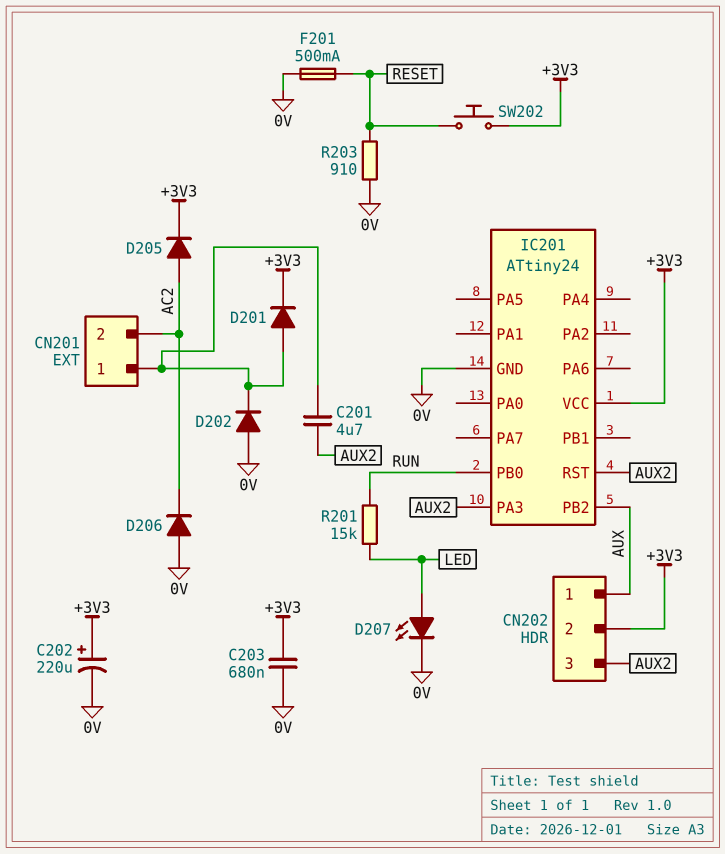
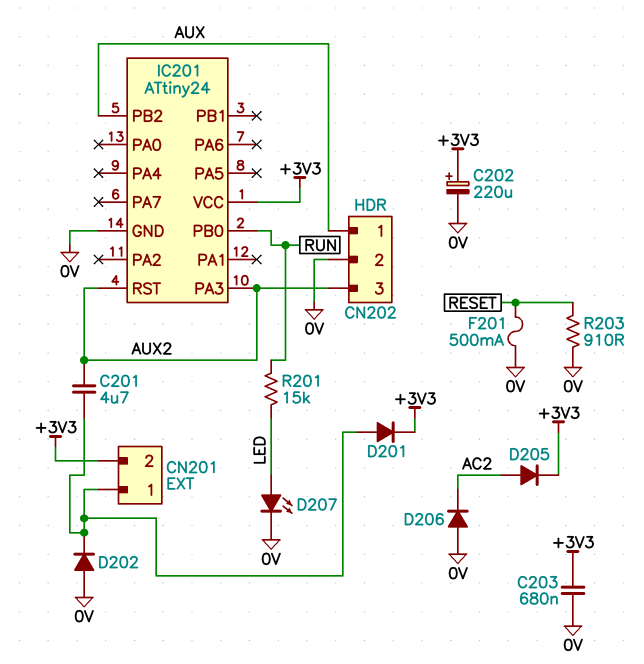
CN201 pin 2: AC2 -> +3V3
CN202 pin 2: +3V3 -> 0V
SW202: button (+3V3, RESET) -> none

